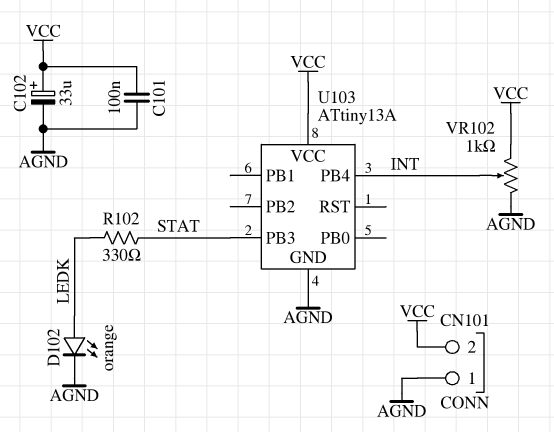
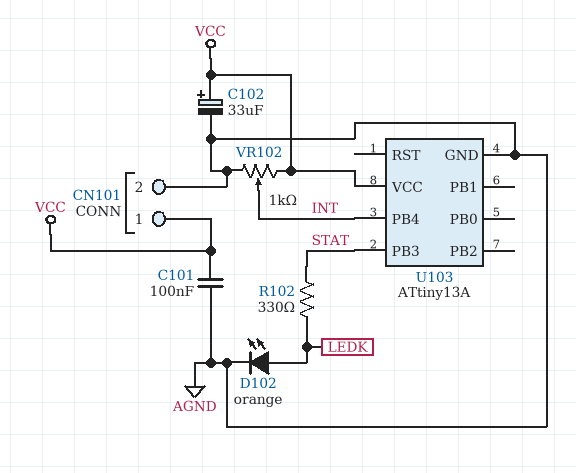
CN101 pin 1: AGND -> VCC
CN101 pin 2: VCC -> AGND

